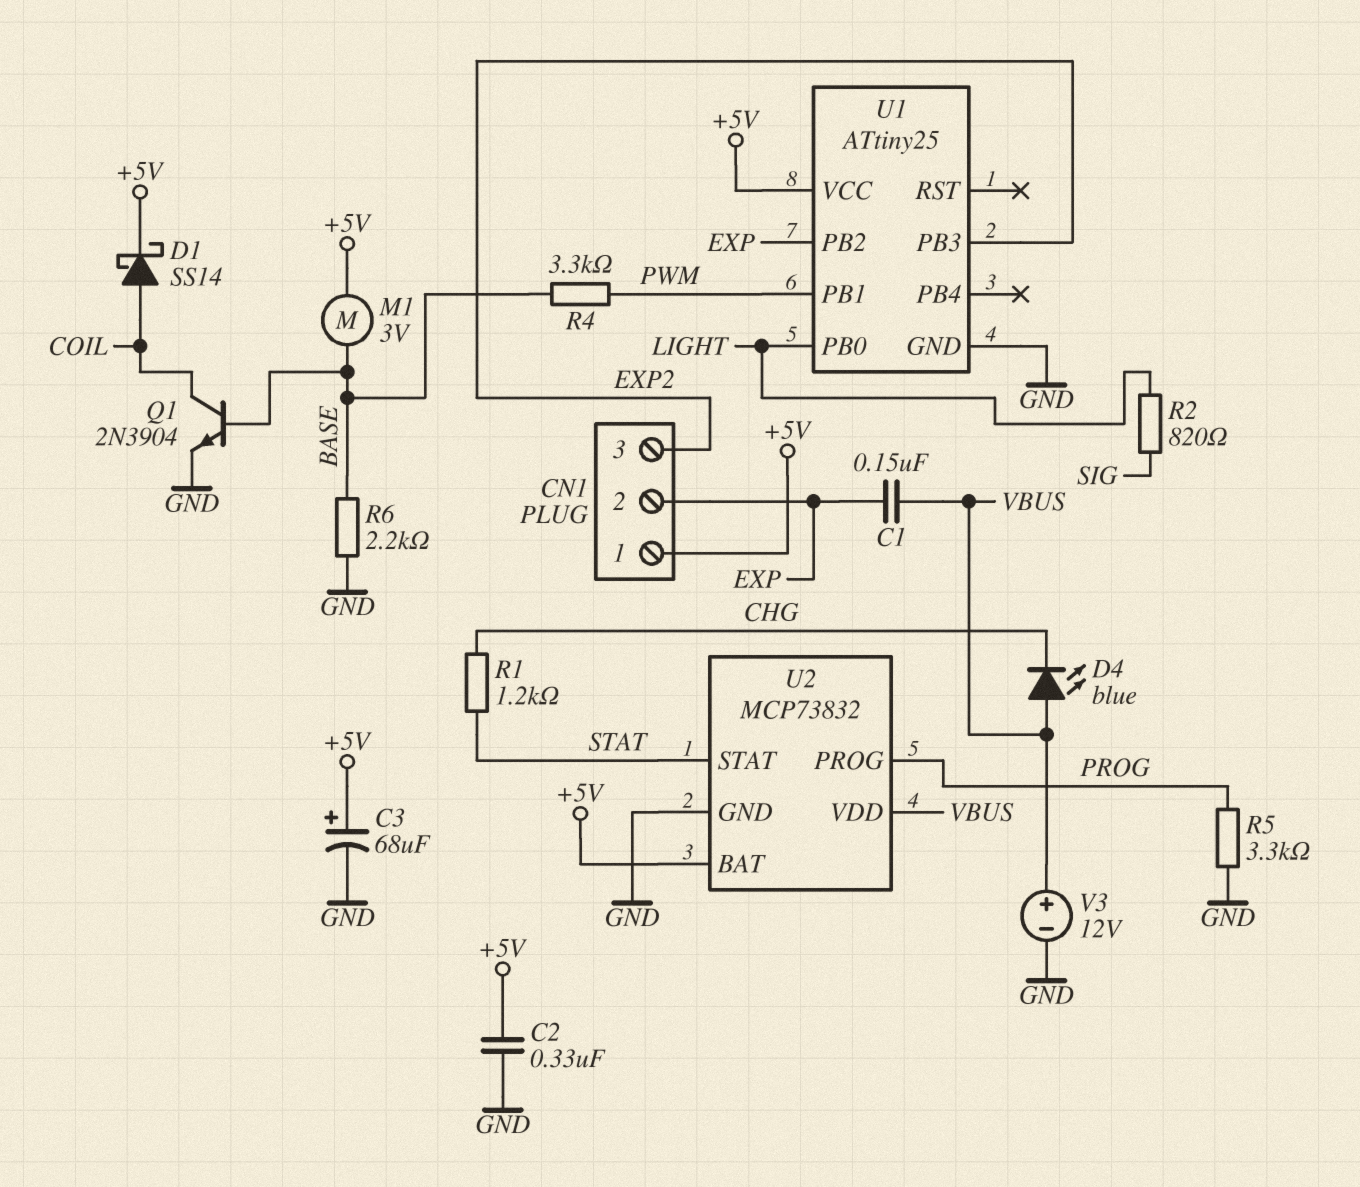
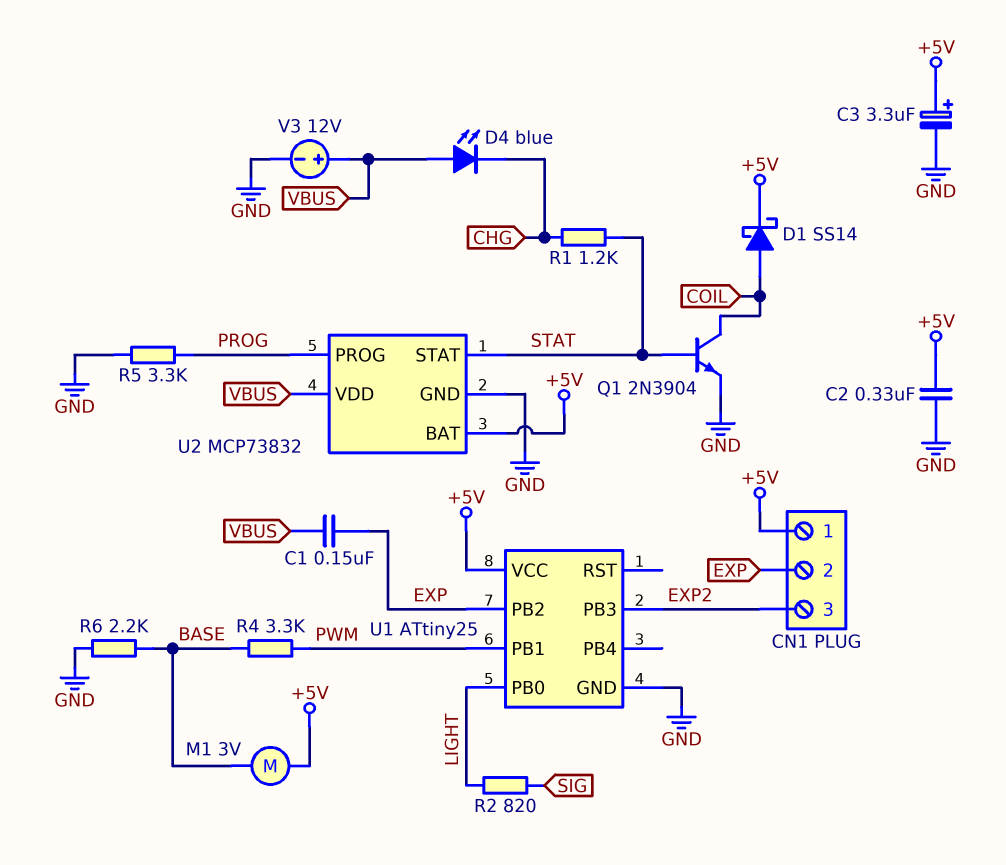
C3: 68uF (plus +5V, minus GND) -> 3.3uF (plus +5V, minus GND)
Q1: NPN 2N3904 (B BASE, C COIL, E GND) -> NPN 2N3904 (B STAT, C COIL, E GND)

